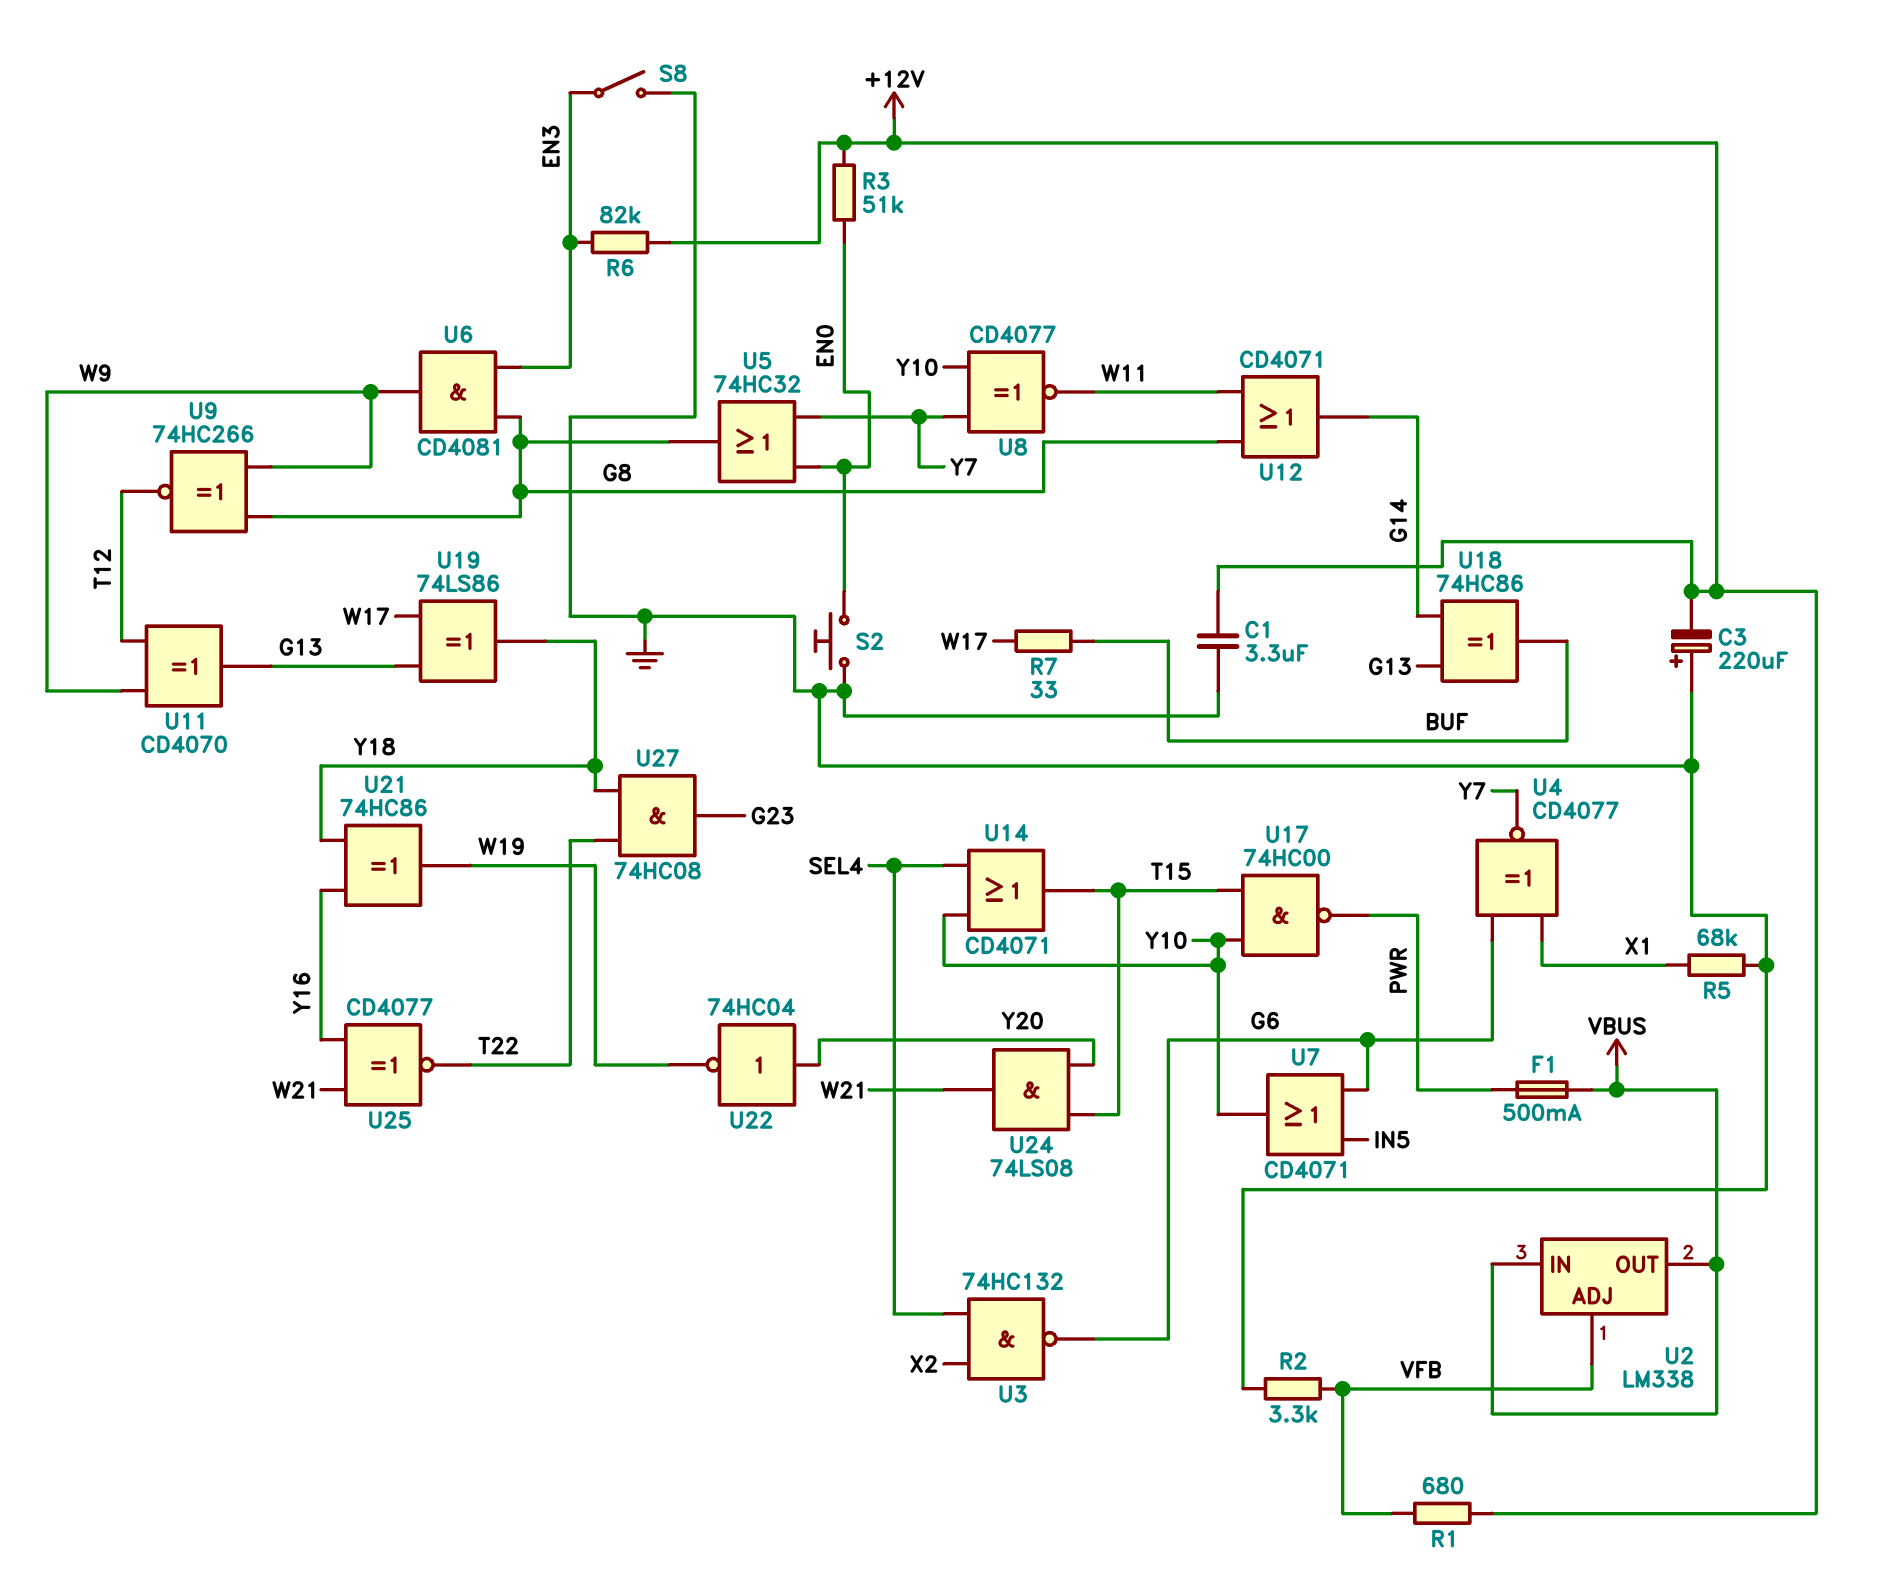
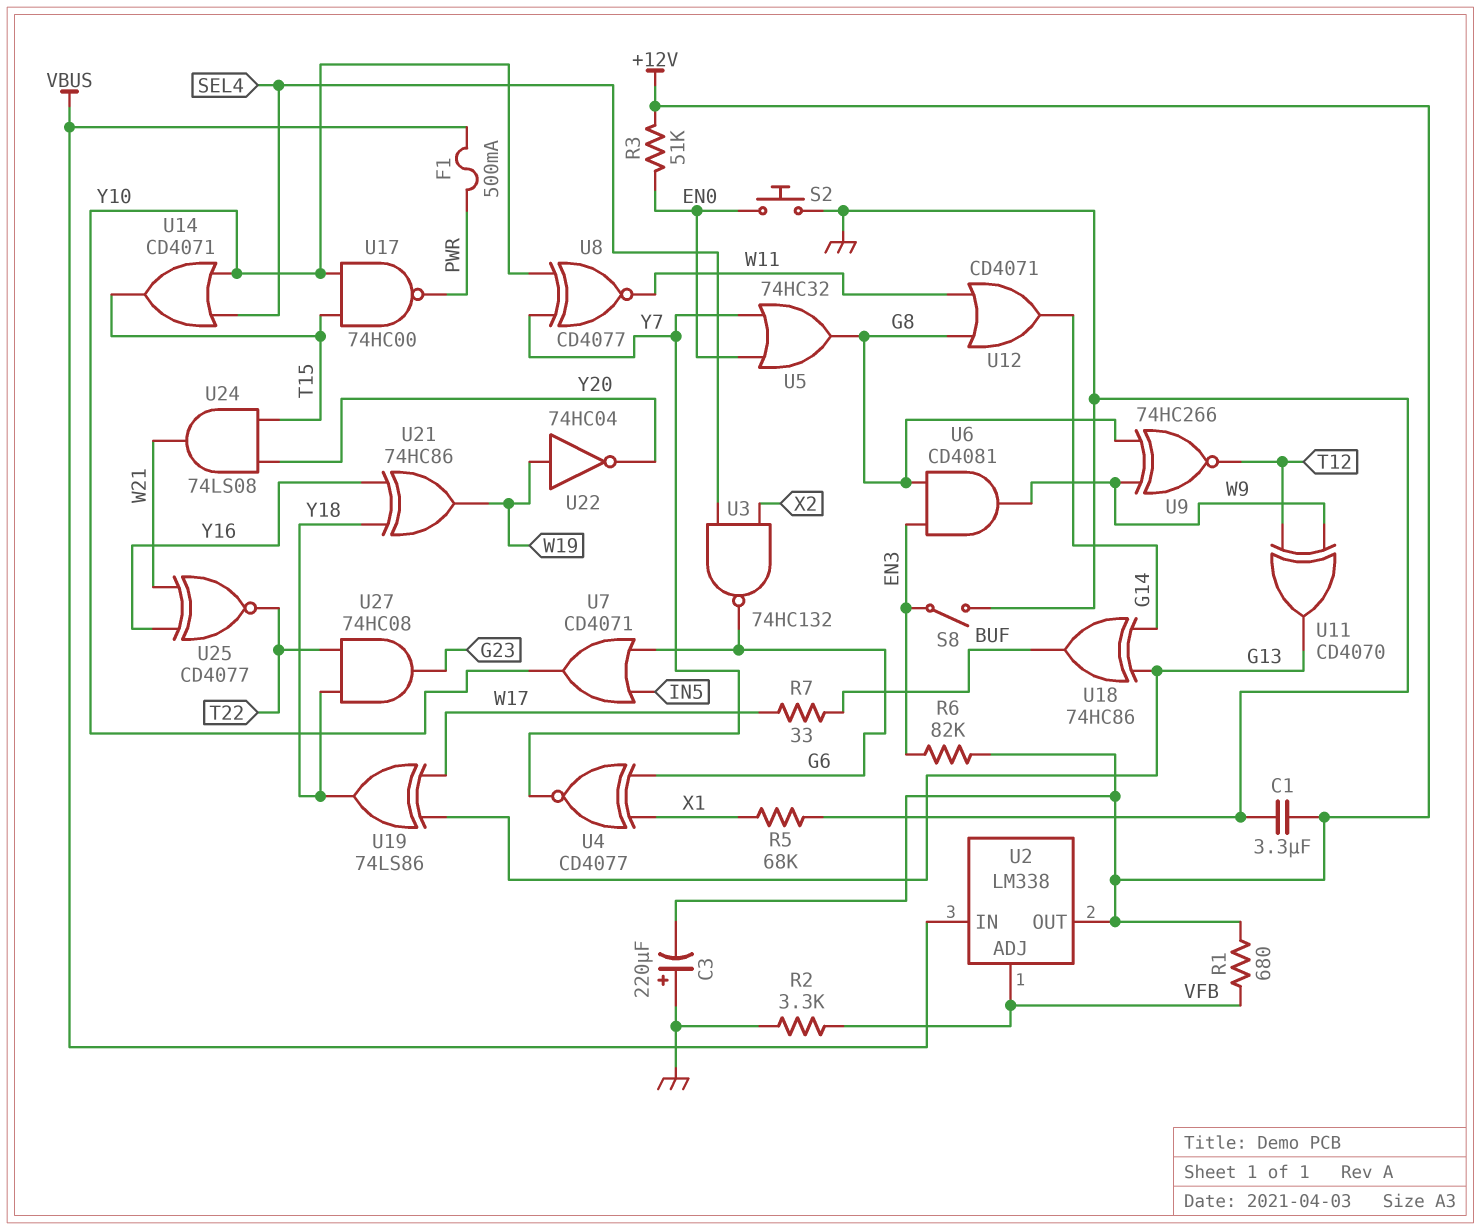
U2 pin OUT: VBUS -> +12V
U22: NOT 74HC04 (in Y20, out W19) -> NOT 74HC04 (in W19, out Y20)

